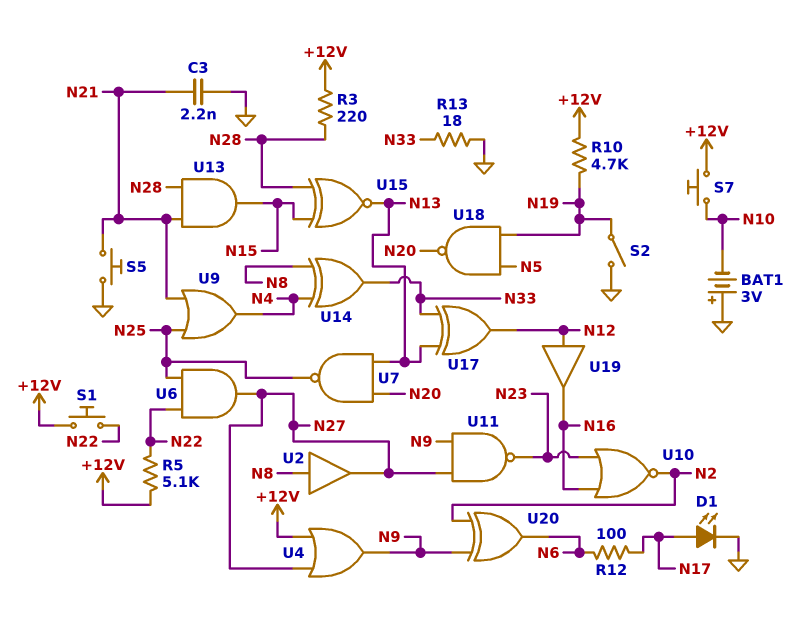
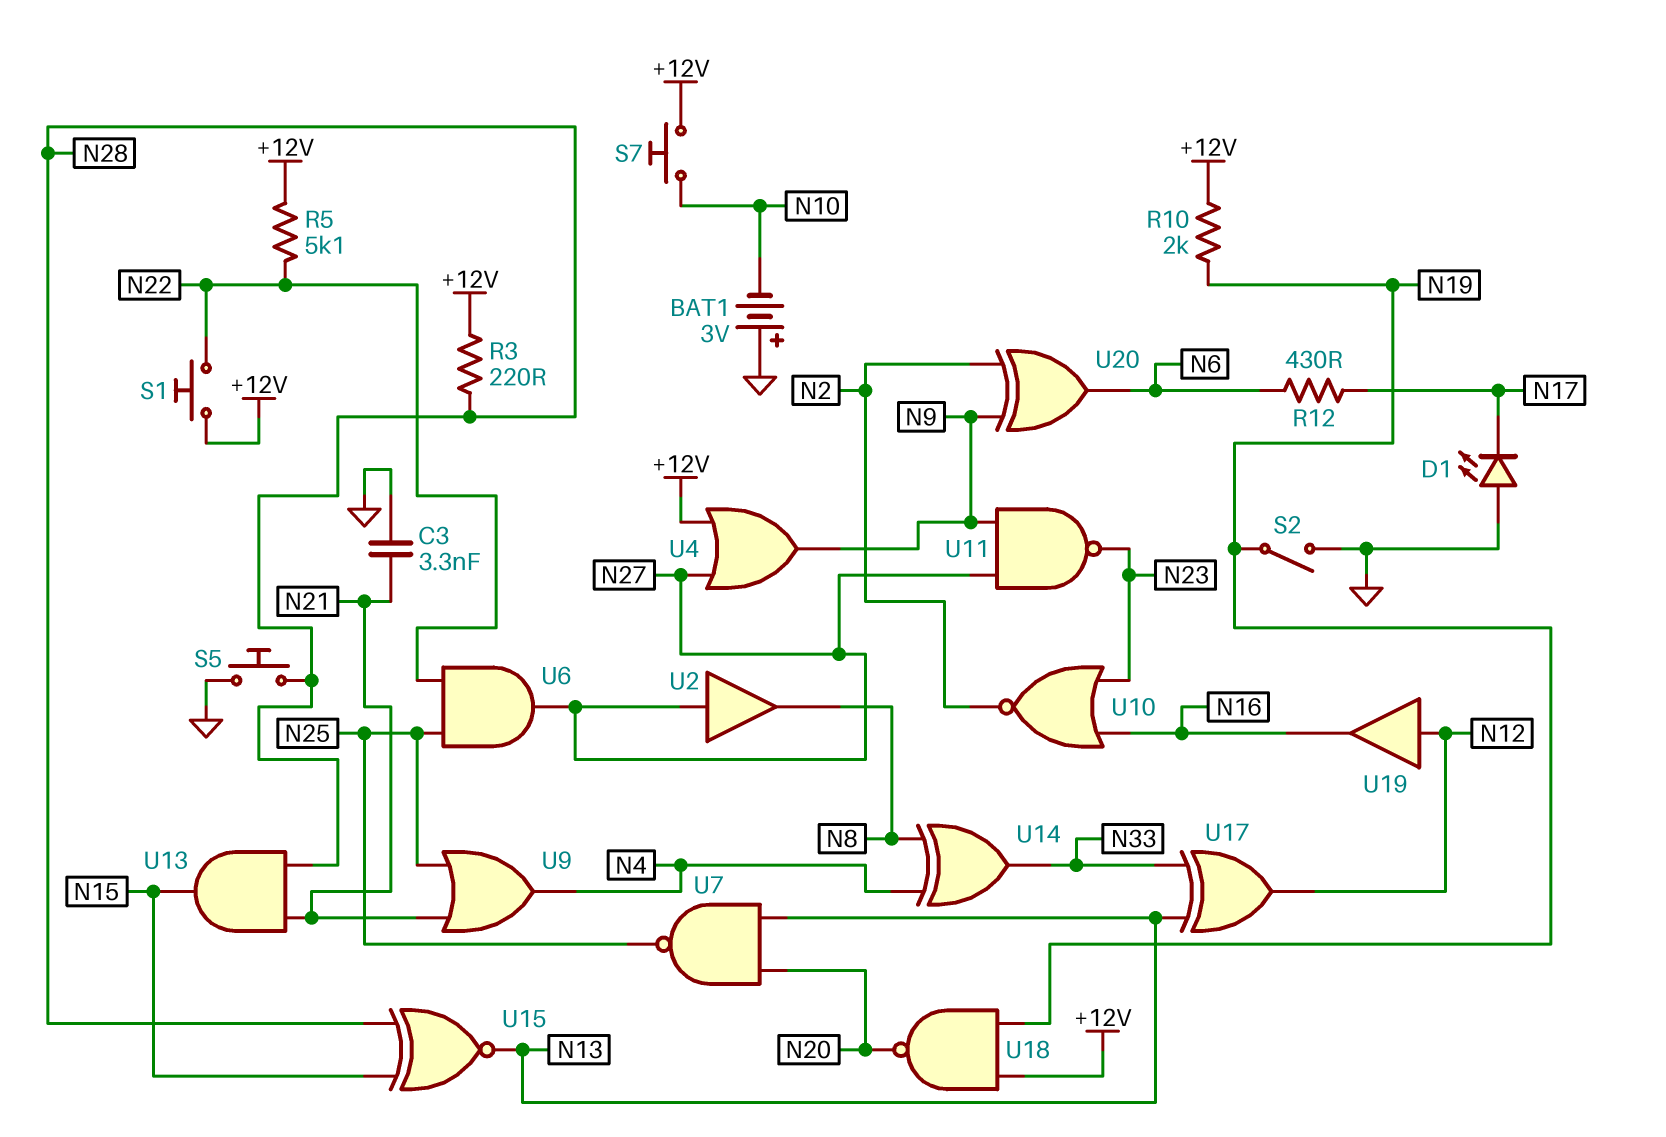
C3: 2.2nF (GND, N21) -> 3.3nF (GND, N21)
D1: LED (A N17, K GND) -> LED (A GND, K N17)
R10: 4.7k (+12V, N19) -> 2k (+12V, N19)
R12: 100 (N6, N17) -> 430 (N6, N17)
R13: 18 (GND, N33) -> none
S5: button (GND, N21) -> button (GND, N28)
U2: buffer (in N8, out N27) -> buffer (in N27, out N8)
U18: NAND (in N5, in N19, out N20) -> NAND (in +12V, in N19, out N20)

